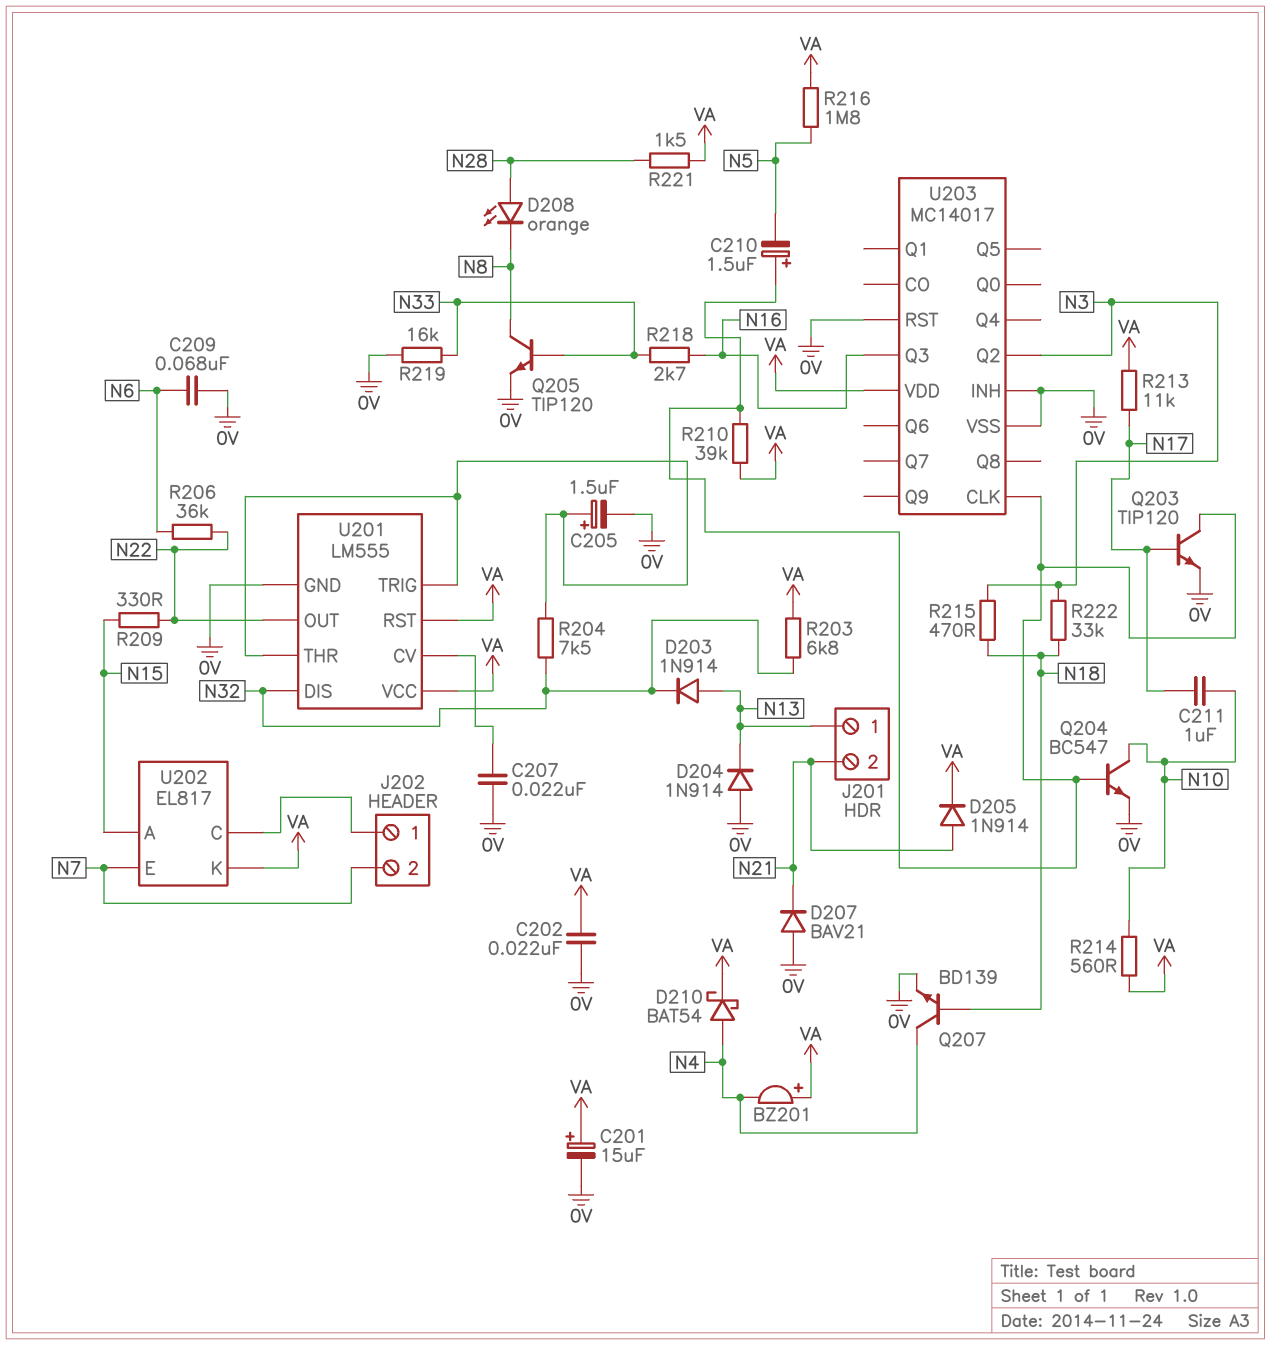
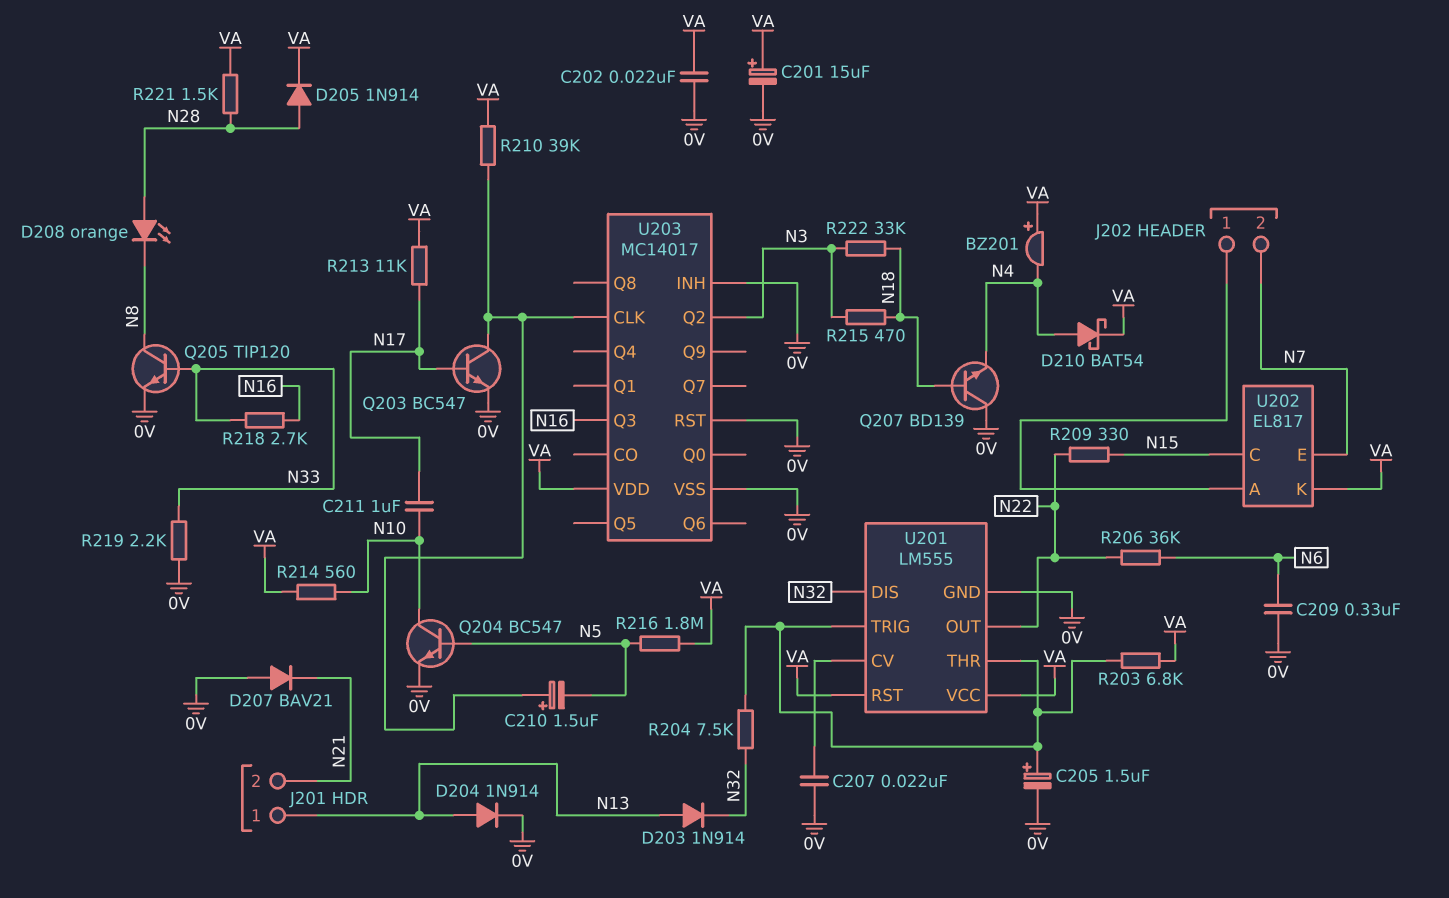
C209: 68nF (0V, N6) -> 330nF (0V, N6)
D204: diode 1N914 (A 0V, K N13) -> diode 1N914 (A N13, K 0V)
D205: diode 1N914 (A N21, K VA) -> diode 1N914 (A N28, K VA)
Q203: NPN TIP120 (B N17, C U203/CLK, E 0V) -> NPN BC547 (B N17, C U203/CLK, E 0V)
Q204: NPN BC547 (B U203/CLK, C N10, E 0V) -> NPN BC547 (B N5, C N10, E 0V)
Q207: NPN BD139 (B N18, C N4, E 0V) -> NPN BD139 (B N18, C 0V, E N4)
R203: 6.8k (N32, VA) -> 6.8k (U201/THR, VA)
R219: 16k (0V, N33) -> 2.2k (0V, N33)
U202 pin A: N15 -> J202/1
U202 pin C: J202/1 -> N15

